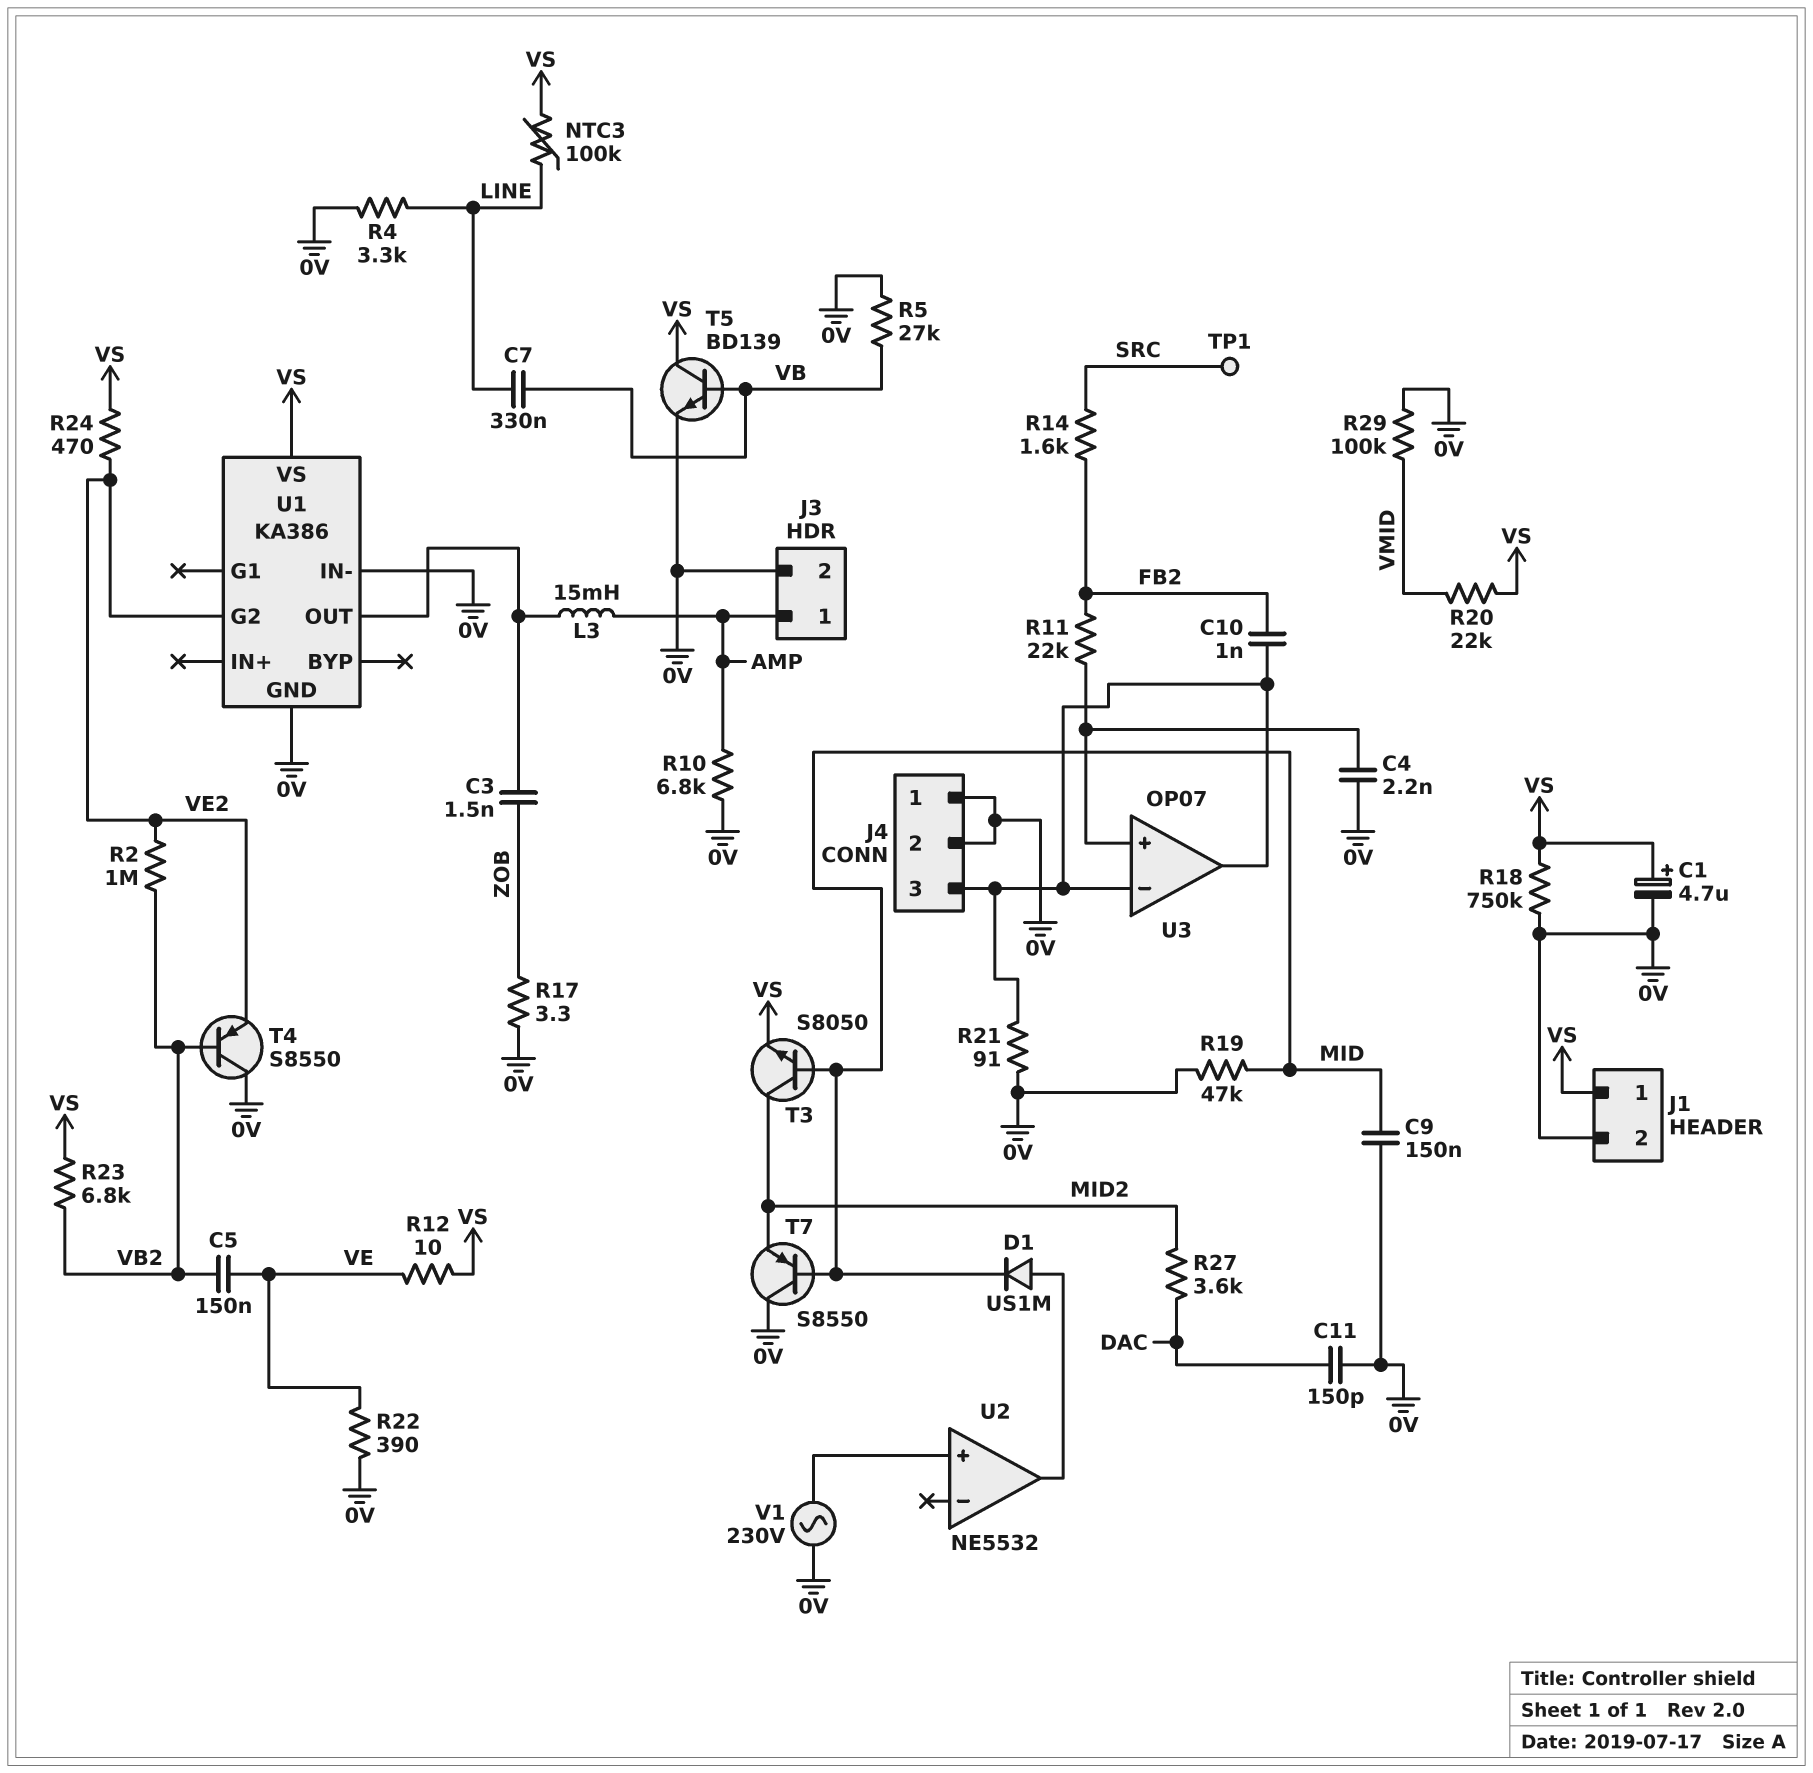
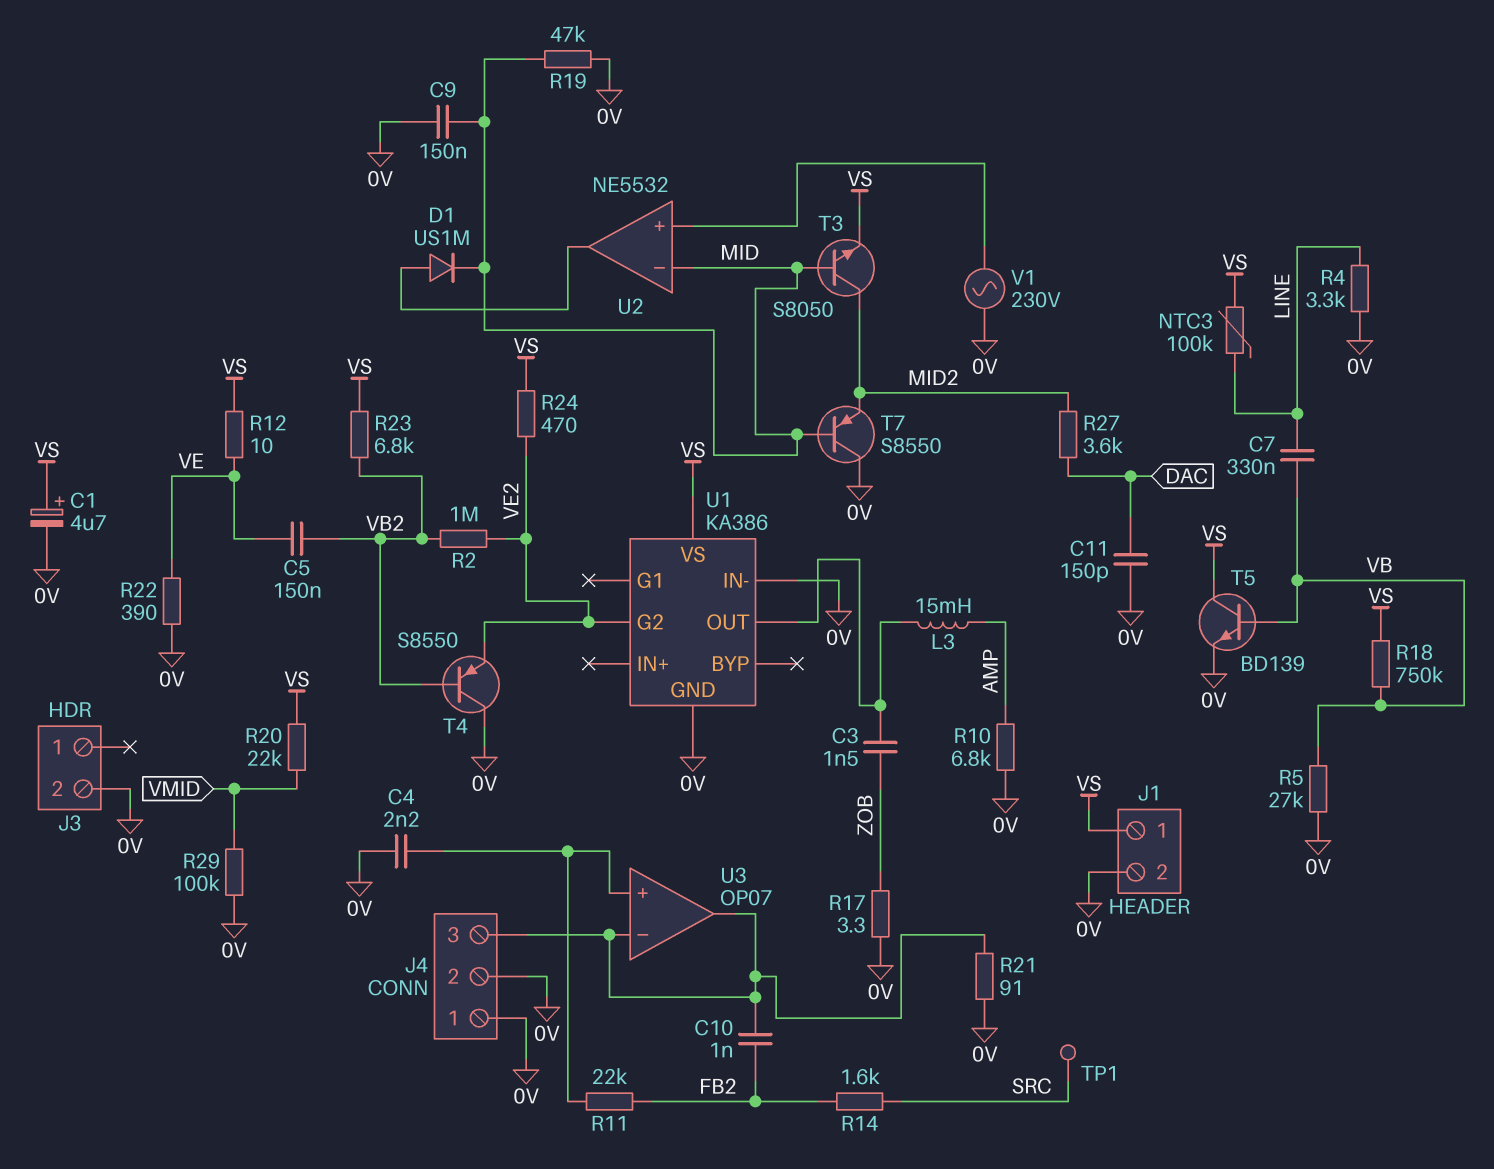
J3 pin 1: AMP -> none
R18: 750k (0V, VS) -> 750k (VB, VS)
U2 pin in-: none -> MID

